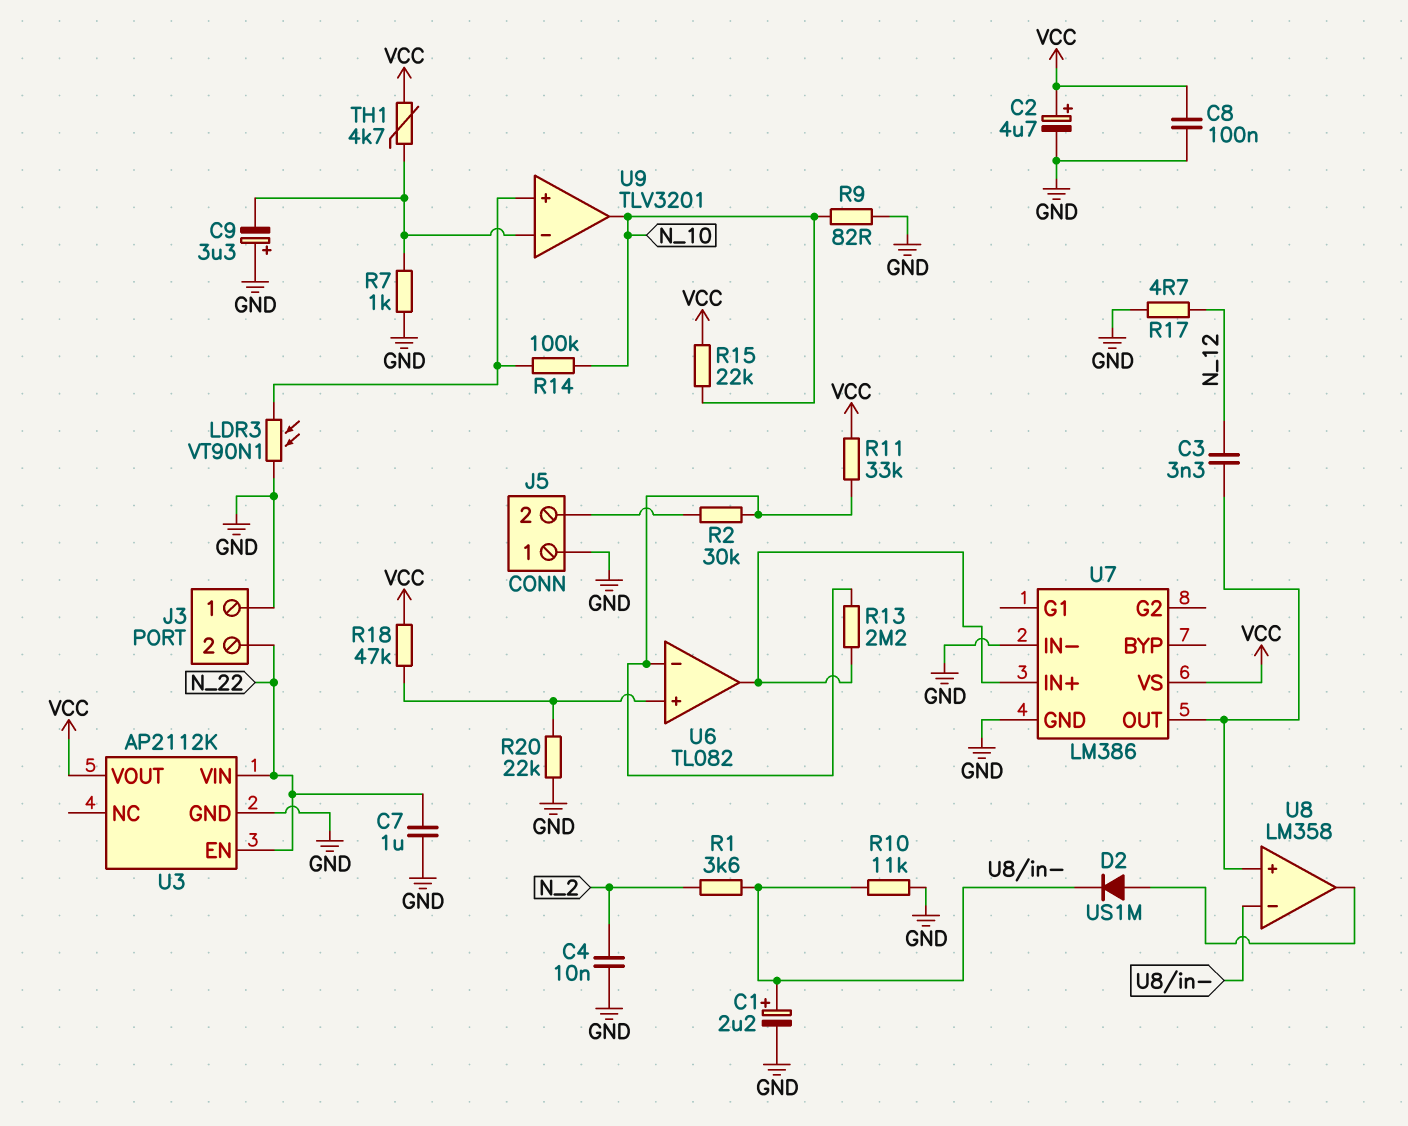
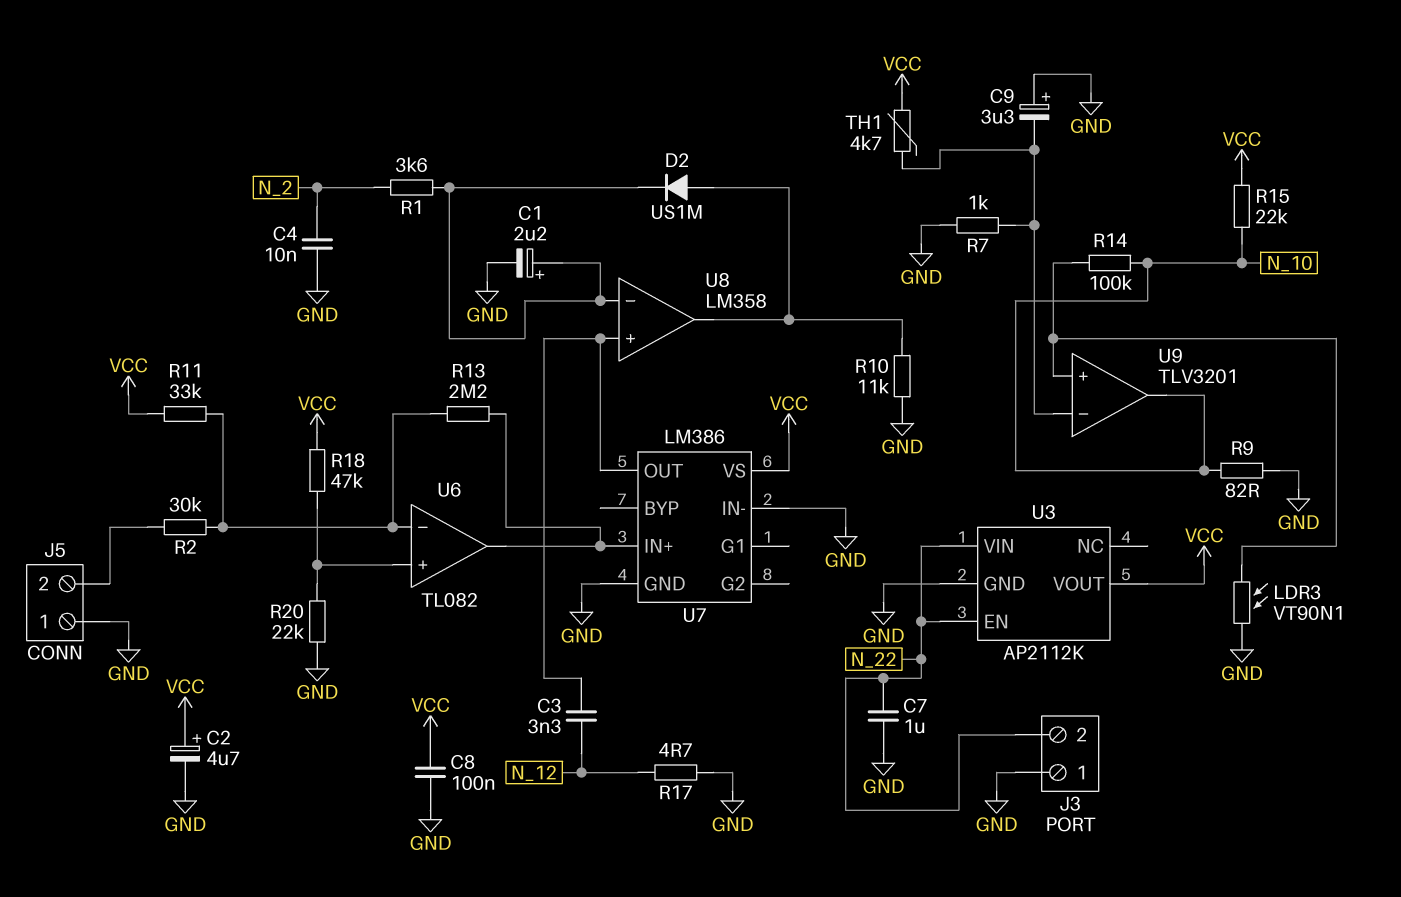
R10: 11k (GND, U8/in-) -> 11k (GND, U8/out)

